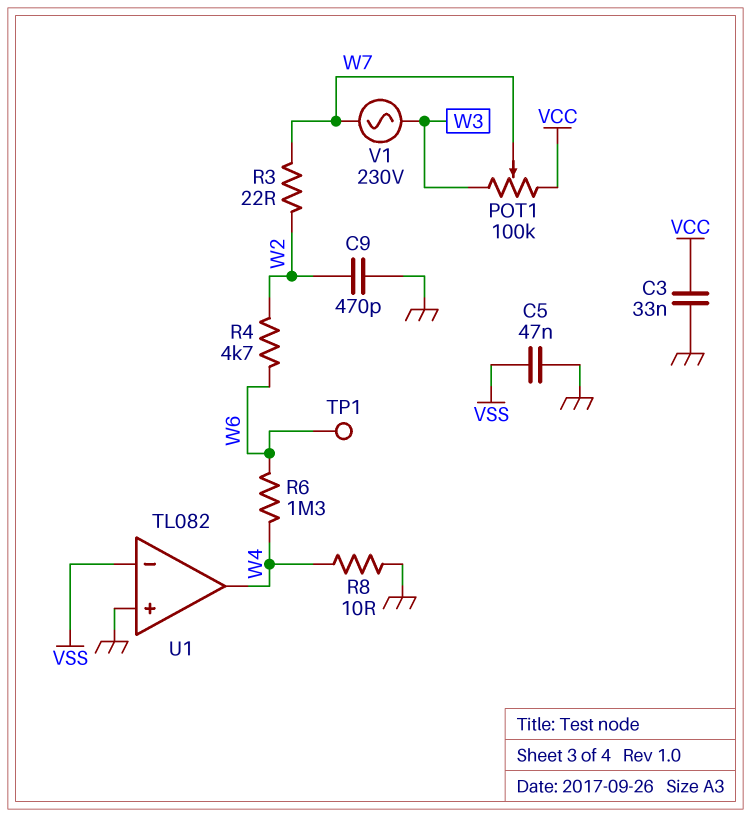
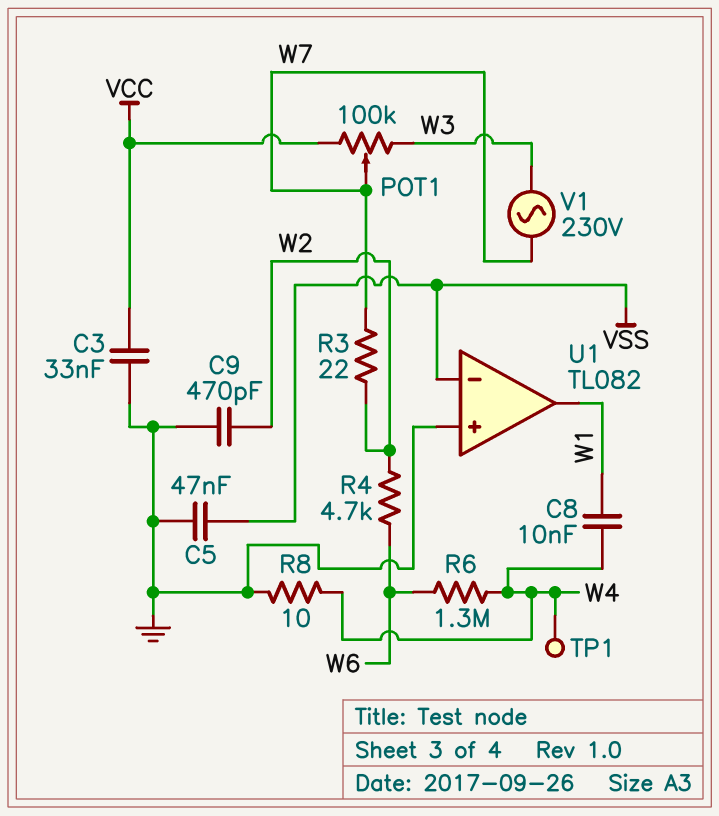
C8: none -> 10nF (W1, W4)
TP1: test point (W6) -> test point (W4)
U1 pin out: W4 -> W1

